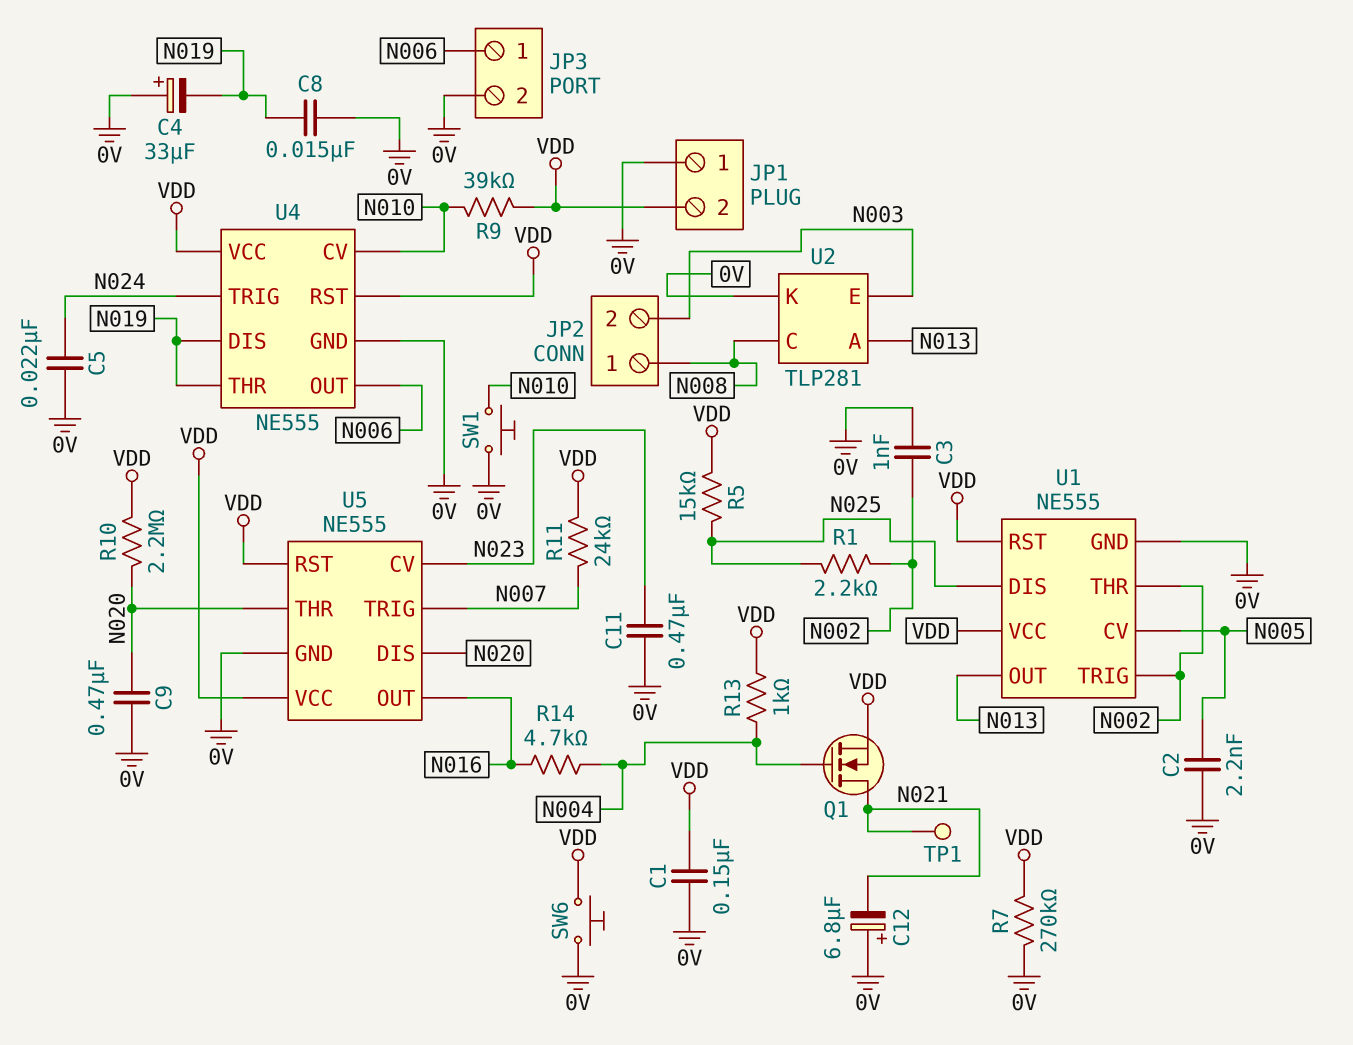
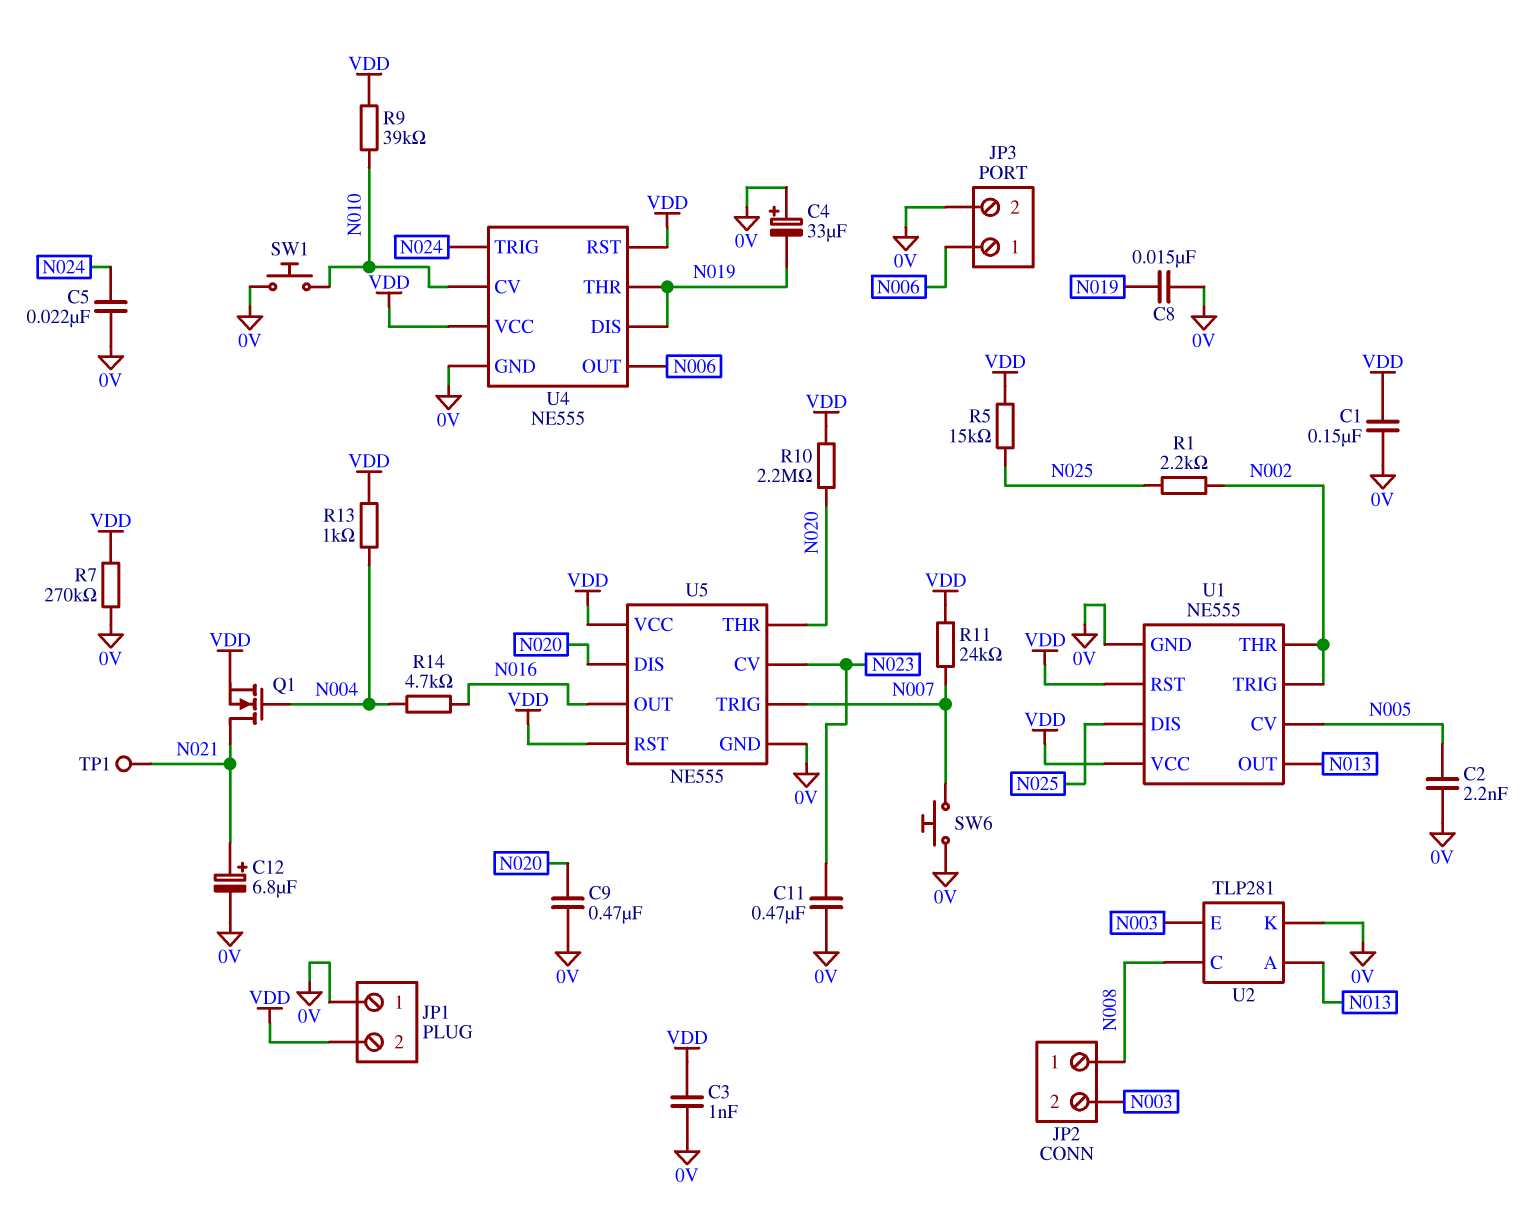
C3: 1nF (0V, N002) -> 1nF (0V, VDD)
C12: 6.8uF (plus 0V, minus N021) -> 6.8uF (plus N021, minus 0V)
SW6: button (0V, VDD) -> button (0V, N007)

